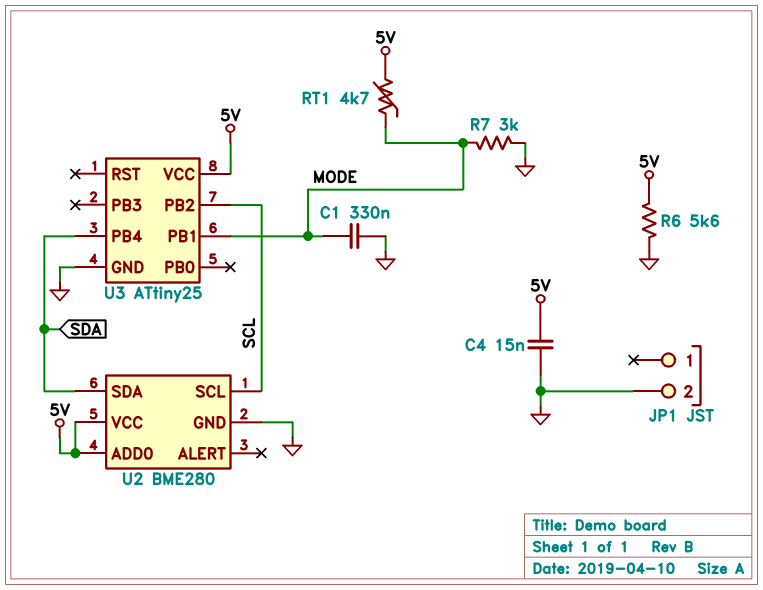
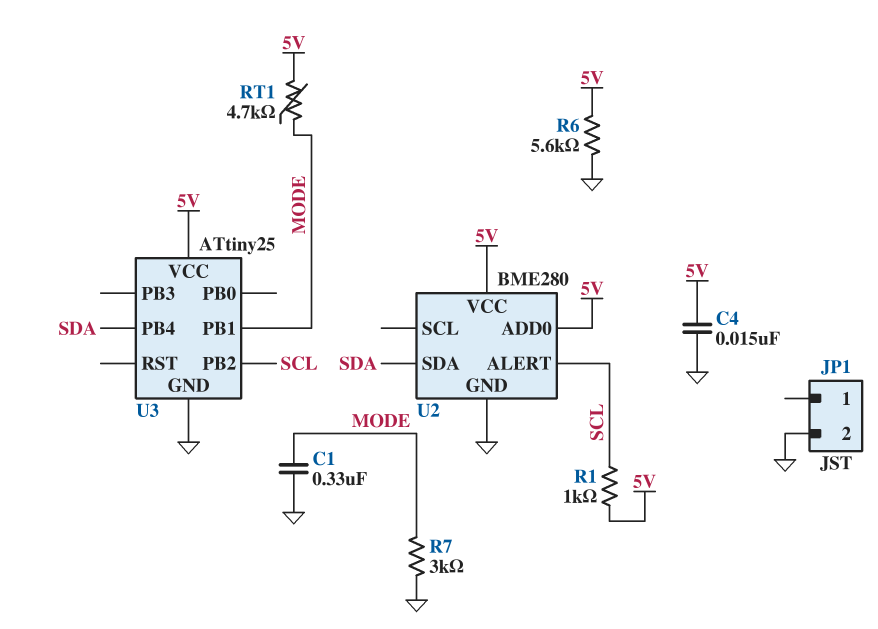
R1: none -> 1k (5V, SCL)
U2 pin ALERT: none -> SCL
U2 pin SCL: SCL -> none

